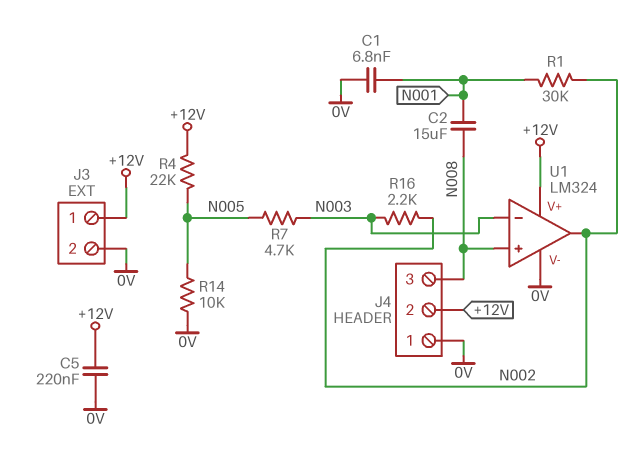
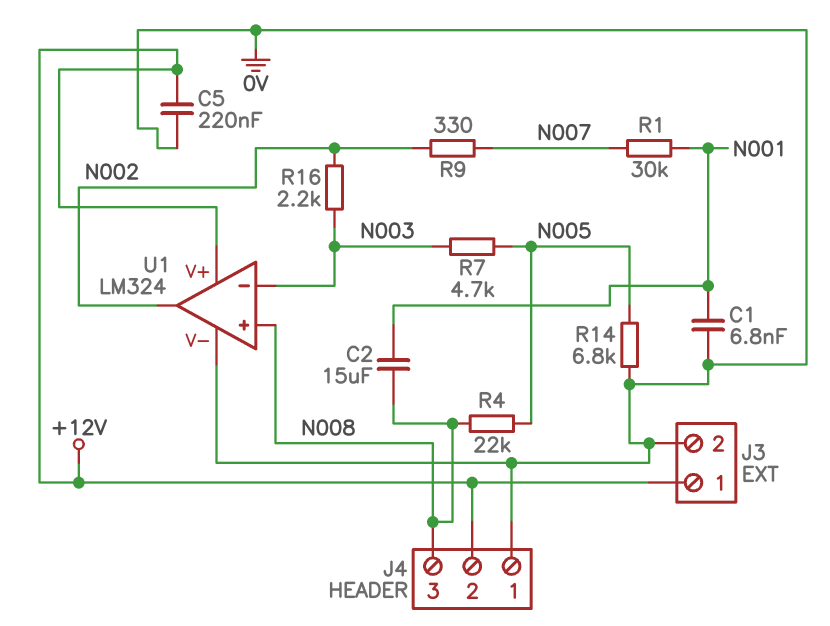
R1: 30k (N001, N002) -> 30k (N001, N007)
R4: 22k (+12V, N005) -> 22k (N005, N008)
R9: none -> 330 (N002, N007)
R14: 10k (0V, N005) -> 6.8k (0V, N005)

